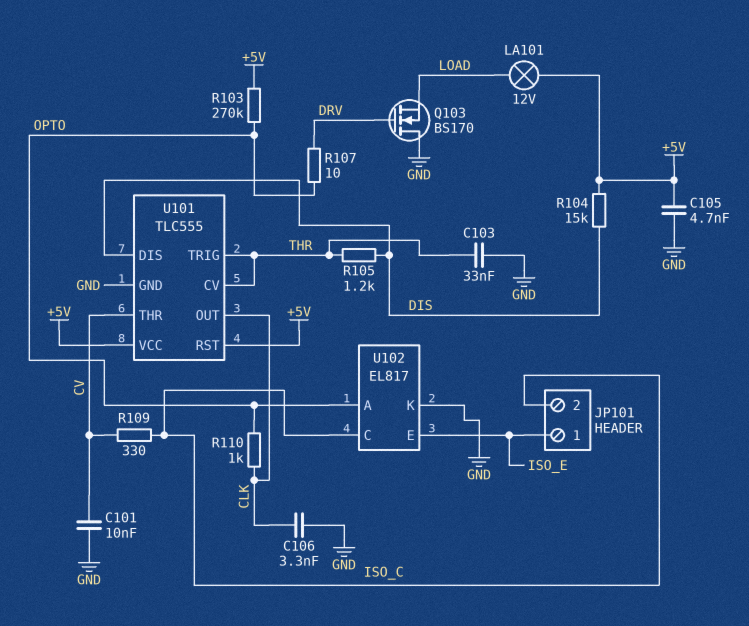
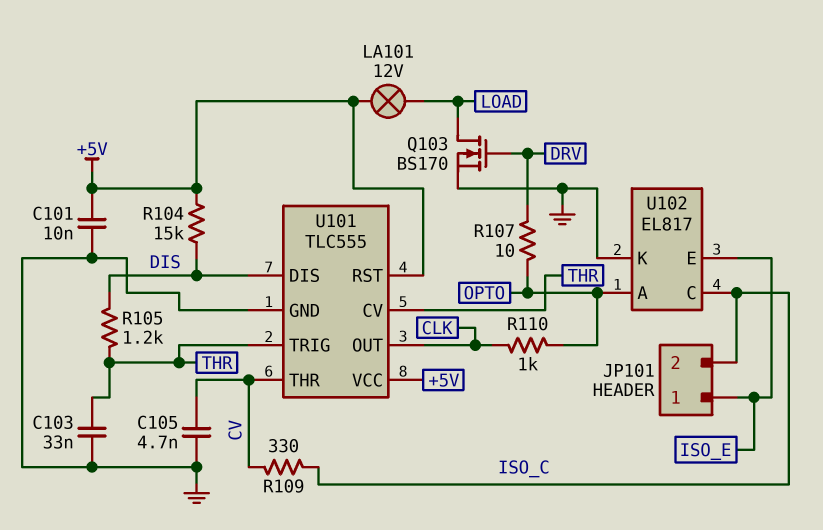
C101: 10nF (CV, GND) -> 10nF (+5V, GND)
C105: 4.7nF (+5V, GND) -> 4.7nF (CV, GND)
C106: 3.3nF (CLK, GND) -> none
Q103: NMOS BS170 (G DRV, D GND, S LOAD) -> NMOS BS170 (G DRV, D LOAD, S GND)
R103: 270k (+5V, OPTO) -> none

